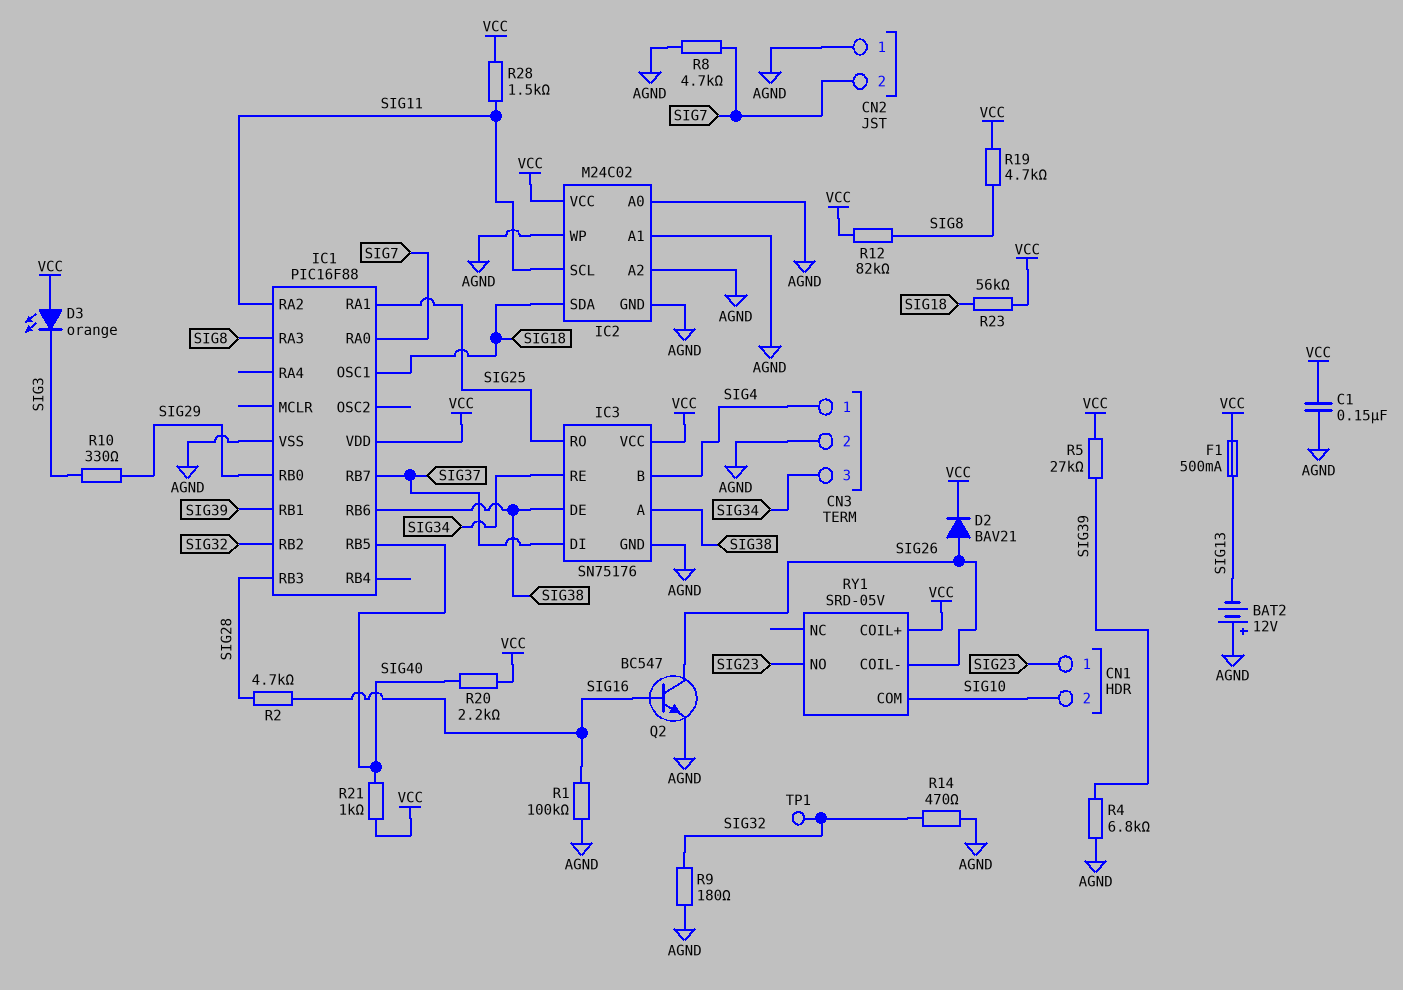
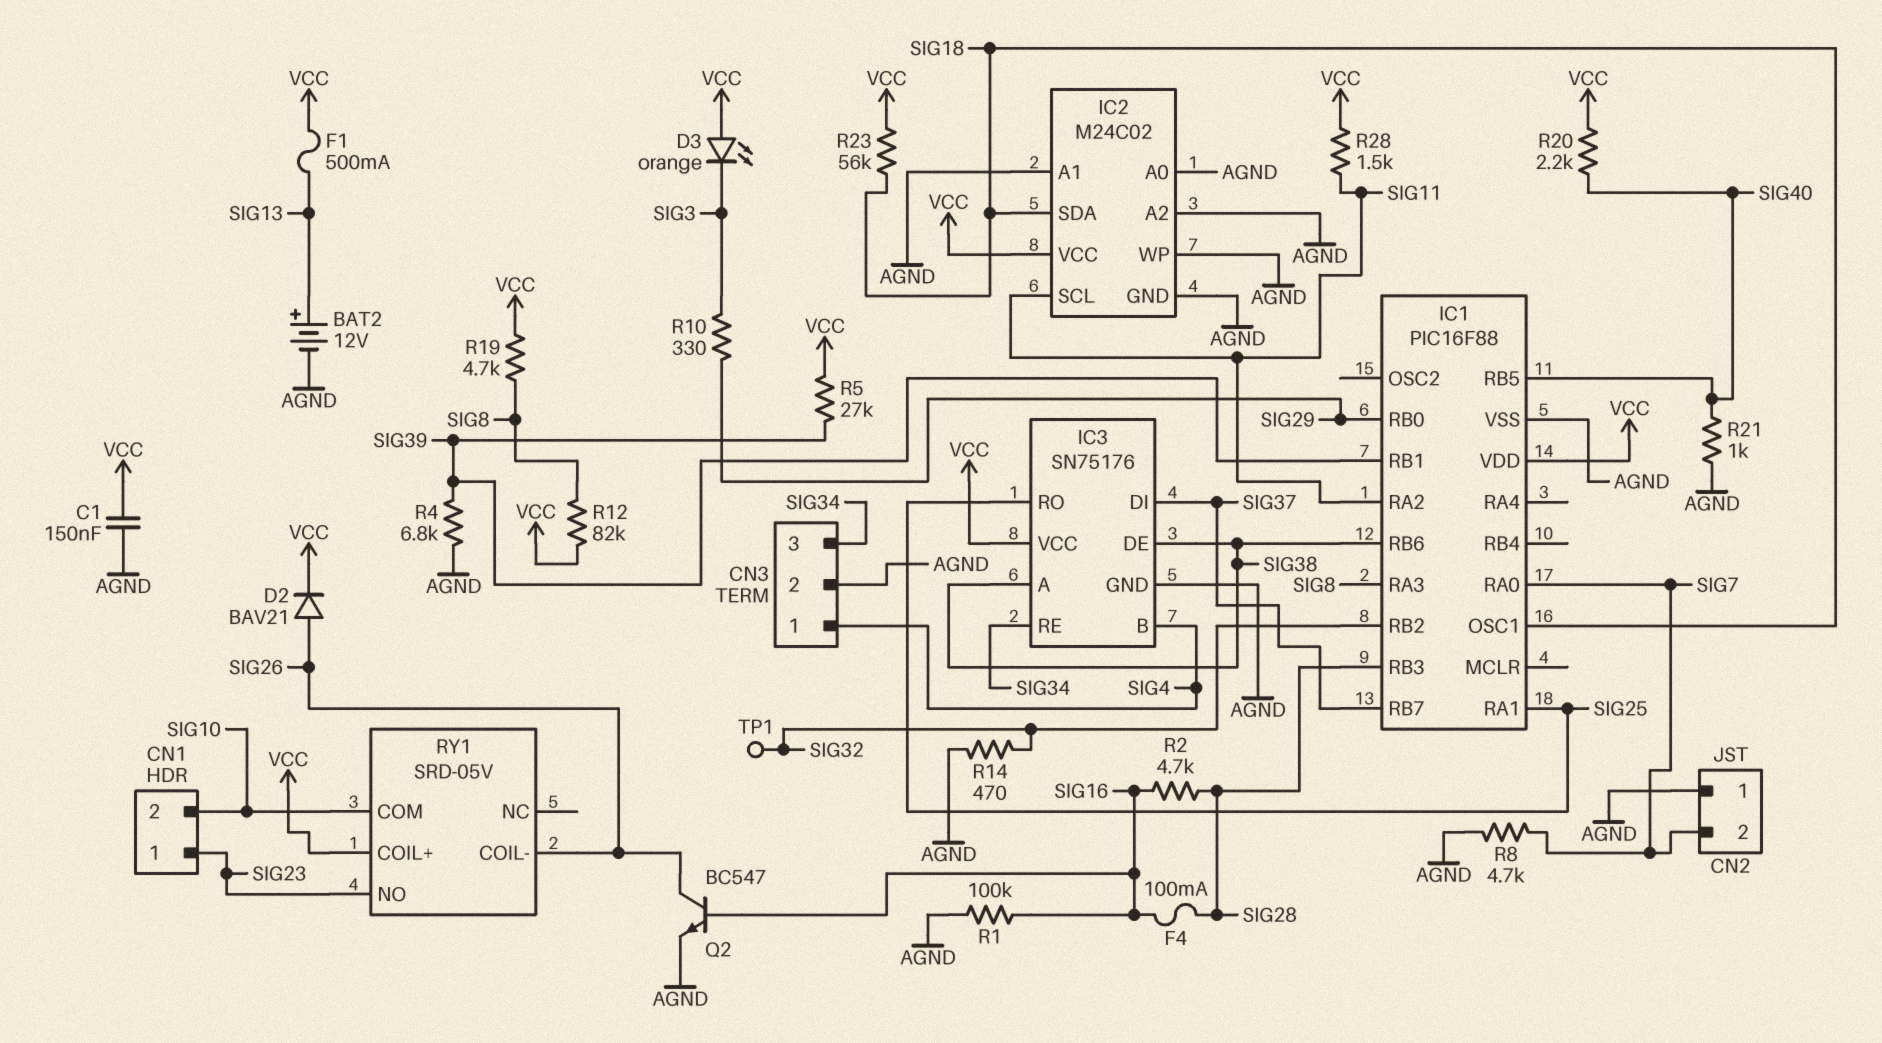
BAT2: 12V (plus AGND, minus SIG13) -> 12V (plus SIG13, minus AGND)
F4: none -> 100mA (SIG16, SIG28)
R9: 180 (AGND, SIG32) -> none
R21: 1k (SIG40, VCC) -> 1k (AGND, SIG40)

